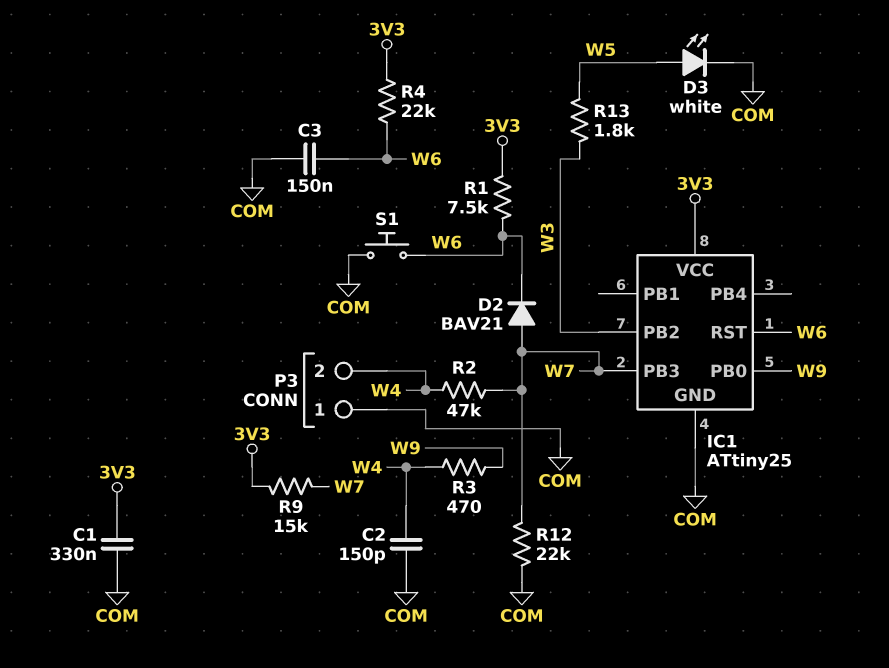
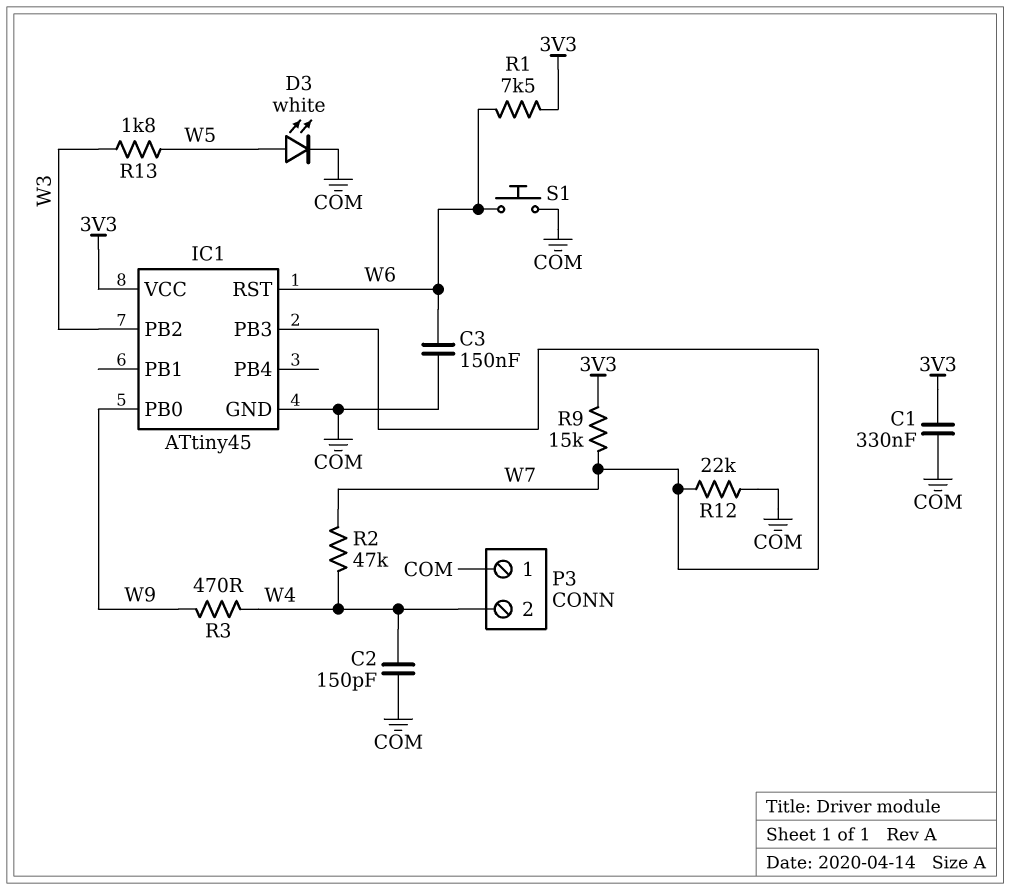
D2: diode BAV21 (A W7, K W6) -> none
IC1: ATtiny25 -> ATtiny45
R4: 22k (3V3, W6) -> none

